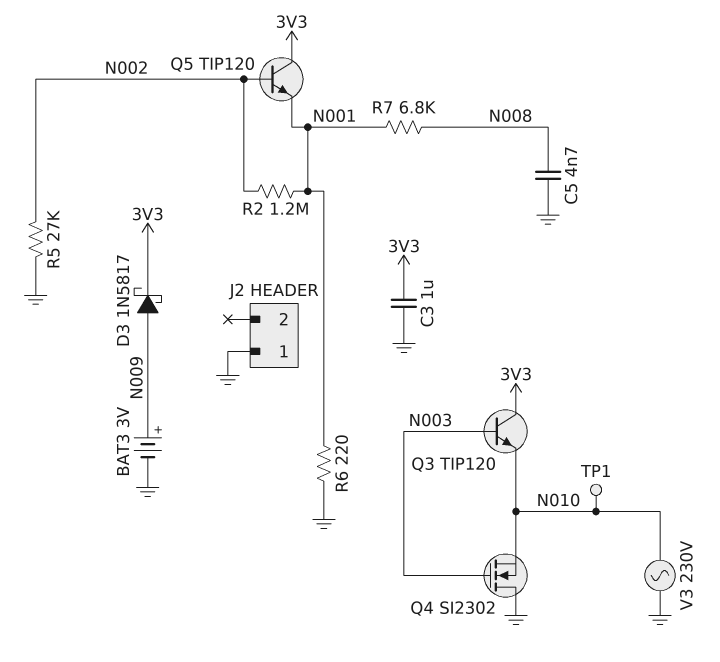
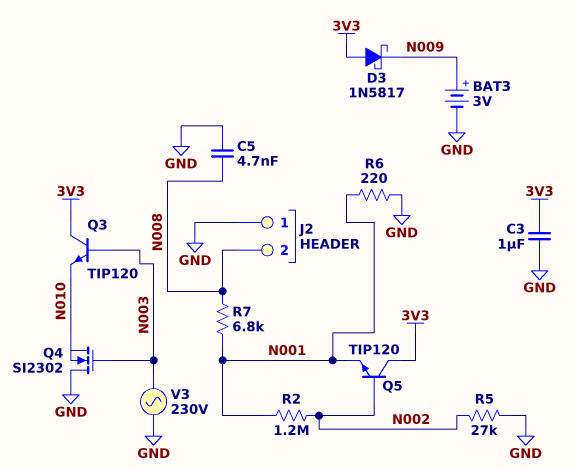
D3: schottky 1N5817 (A N009, K 3V3) -> schottky 1N5817 (A 3V3, K N009)
J2 pin 2: none -> N008
TP1: test point (N010) -> none
V3: AC 230V (GND, N010) -> AC 230V (GND, N003)

